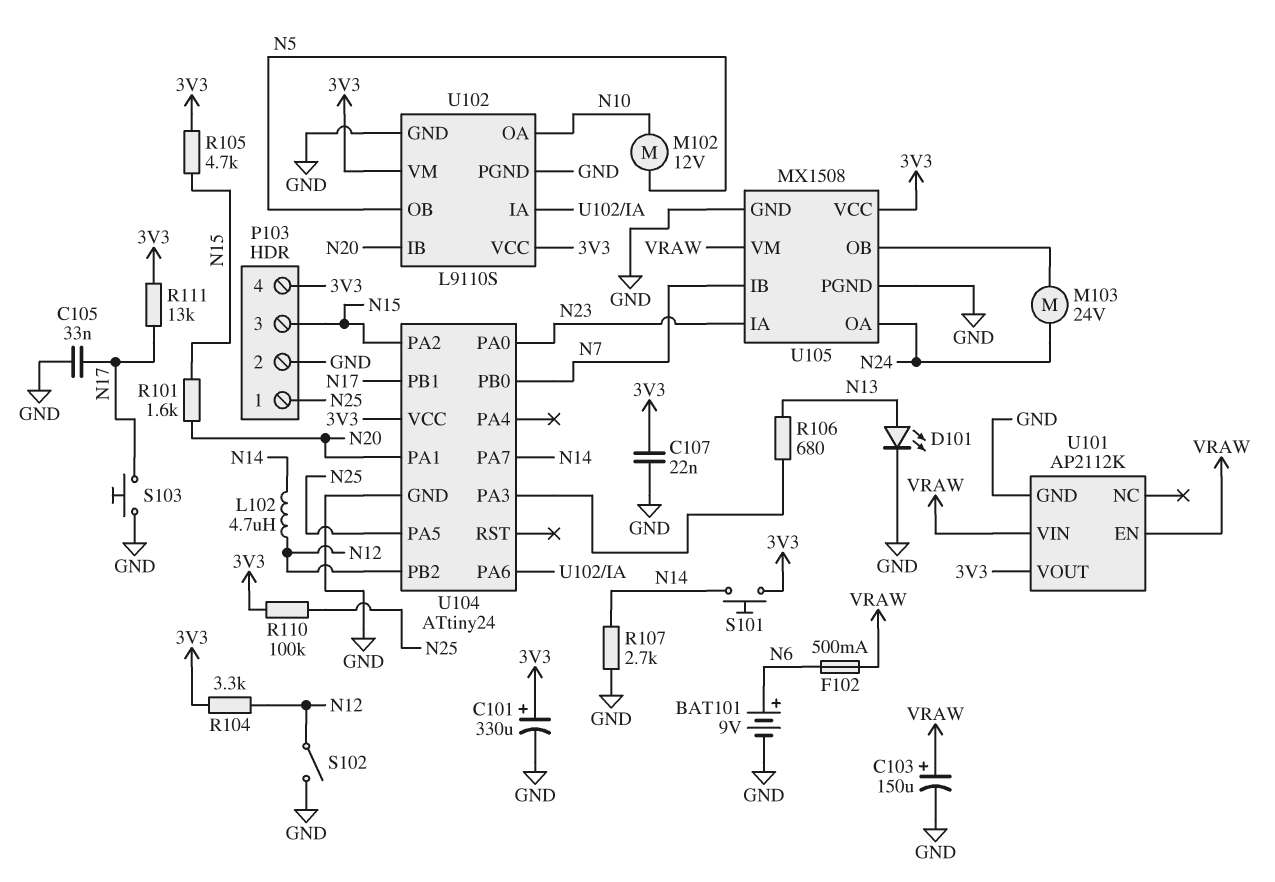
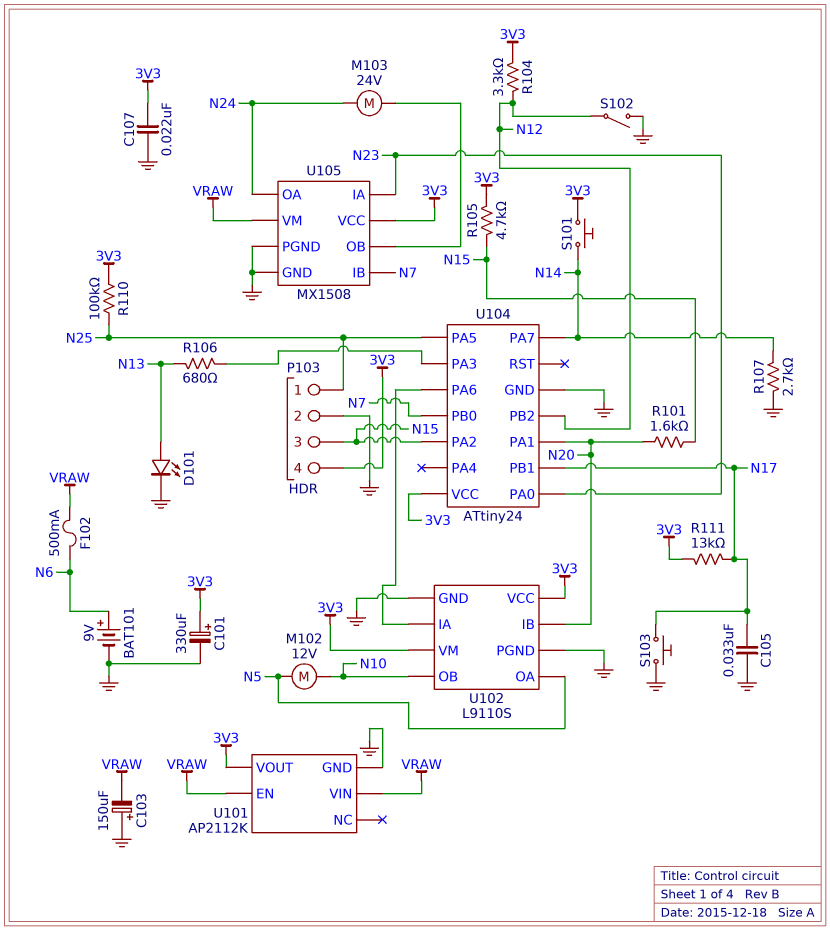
C103: 150uF (plus VRAW, minus GND) -> 150uF (plus GND, minus VRAW)
L102: 4.7uH (N12, N14) -> none
U102 pin OA: N10 -> N5
U102 pin OB: N5 -> N10

